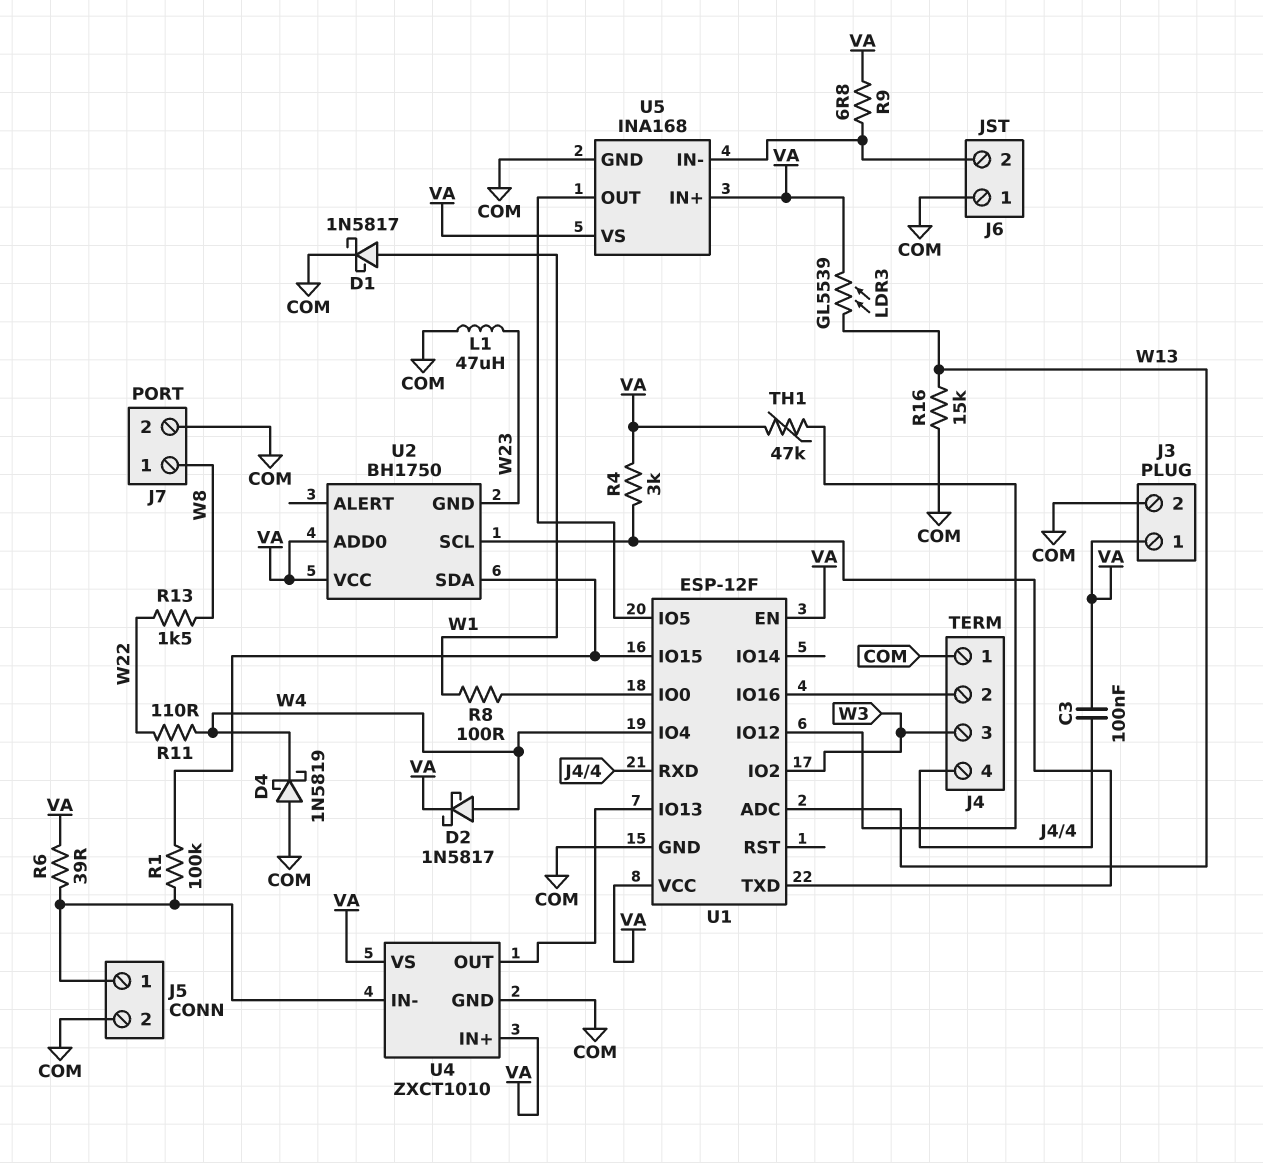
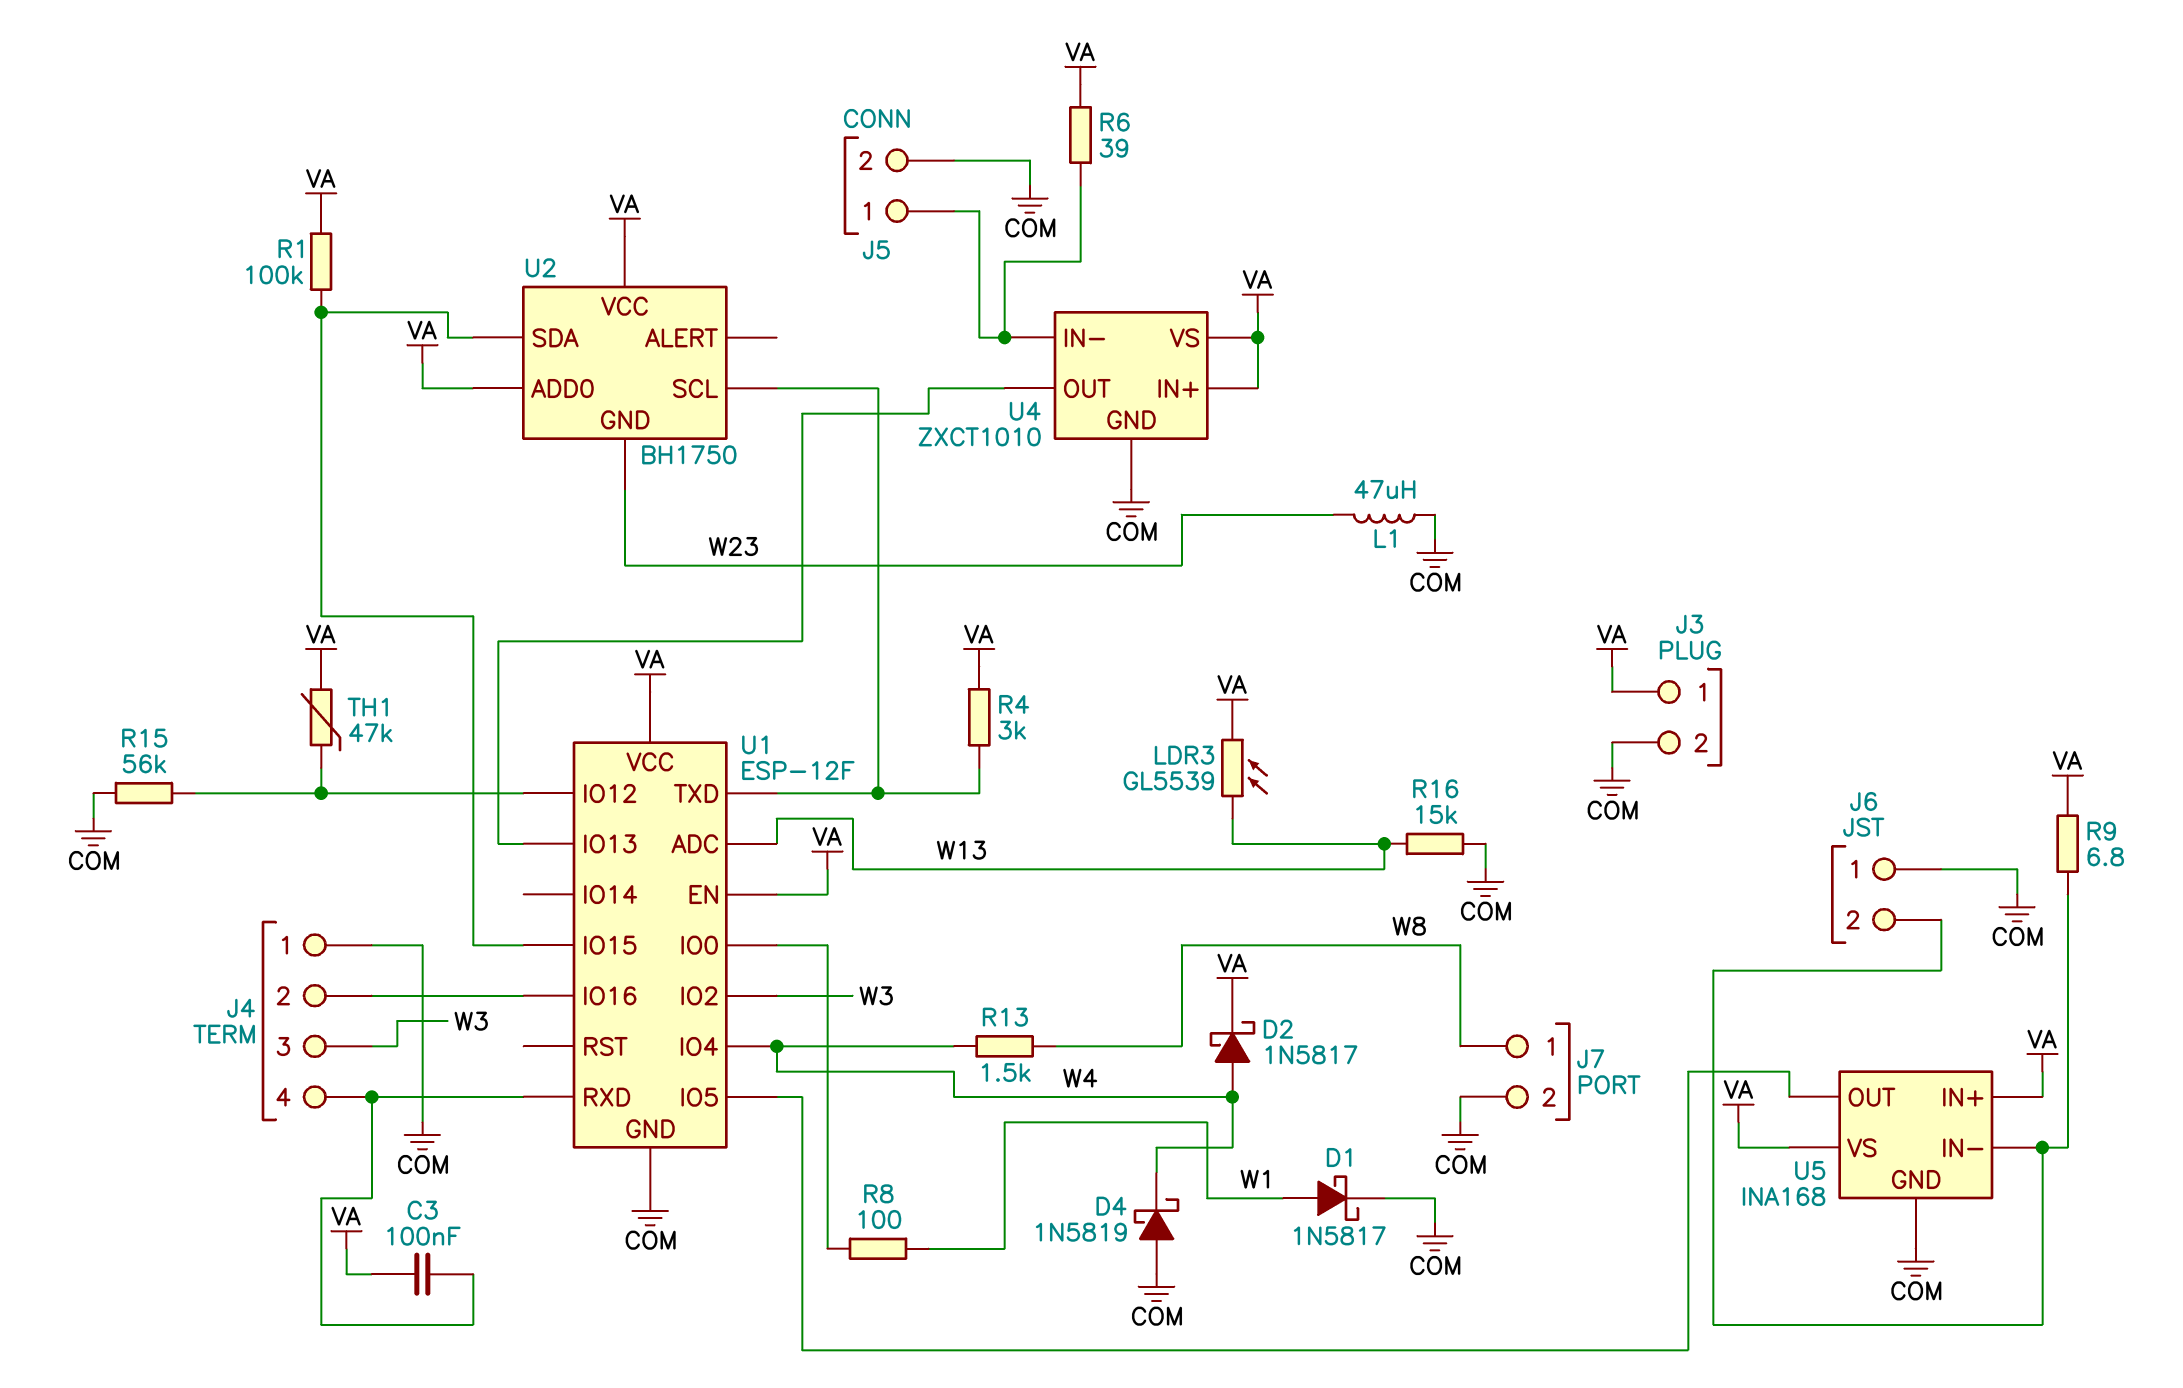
R1: 100k (J5/1, U1/IO15) -> 100k (U1/IO15, VA)
R11: 110 (W4, W22) -> none
R13: 1.5k (W8, W22) -> 1.5k (W4, W8)
R15: none -> 56k (COM, U1/IO12)

